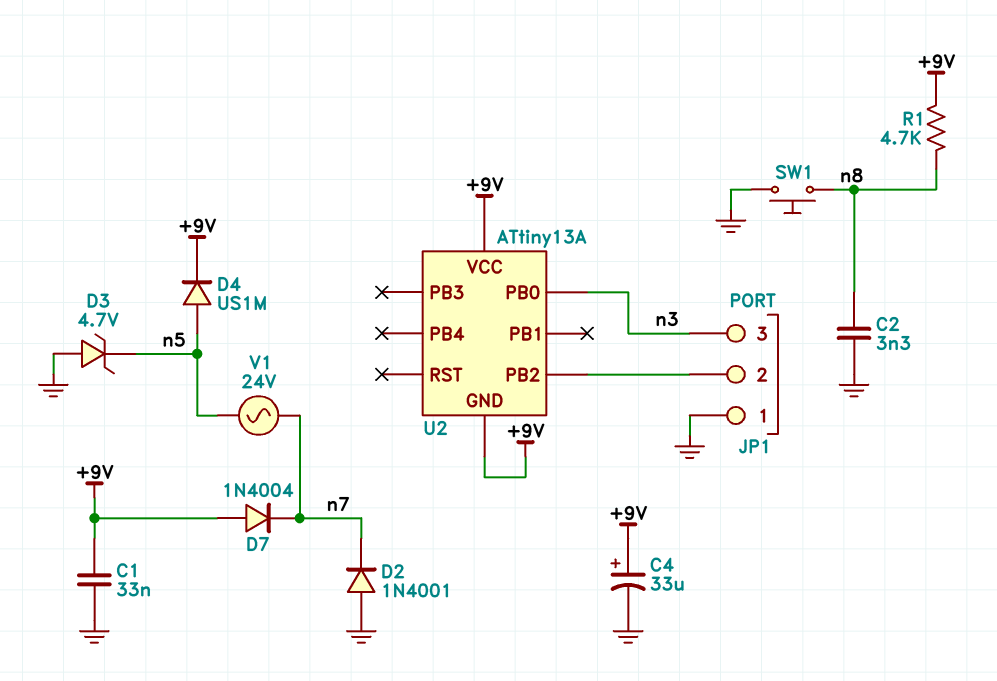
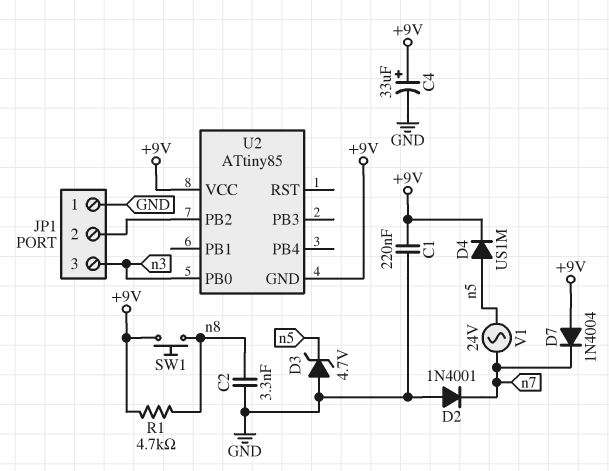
C1: 33nF (+9V, GND) -> 220nF (+9V, GND)
SW1: button (GND, n8) -> button (+9V, n8)
U2: ATtiny13A -> ATtiny85

